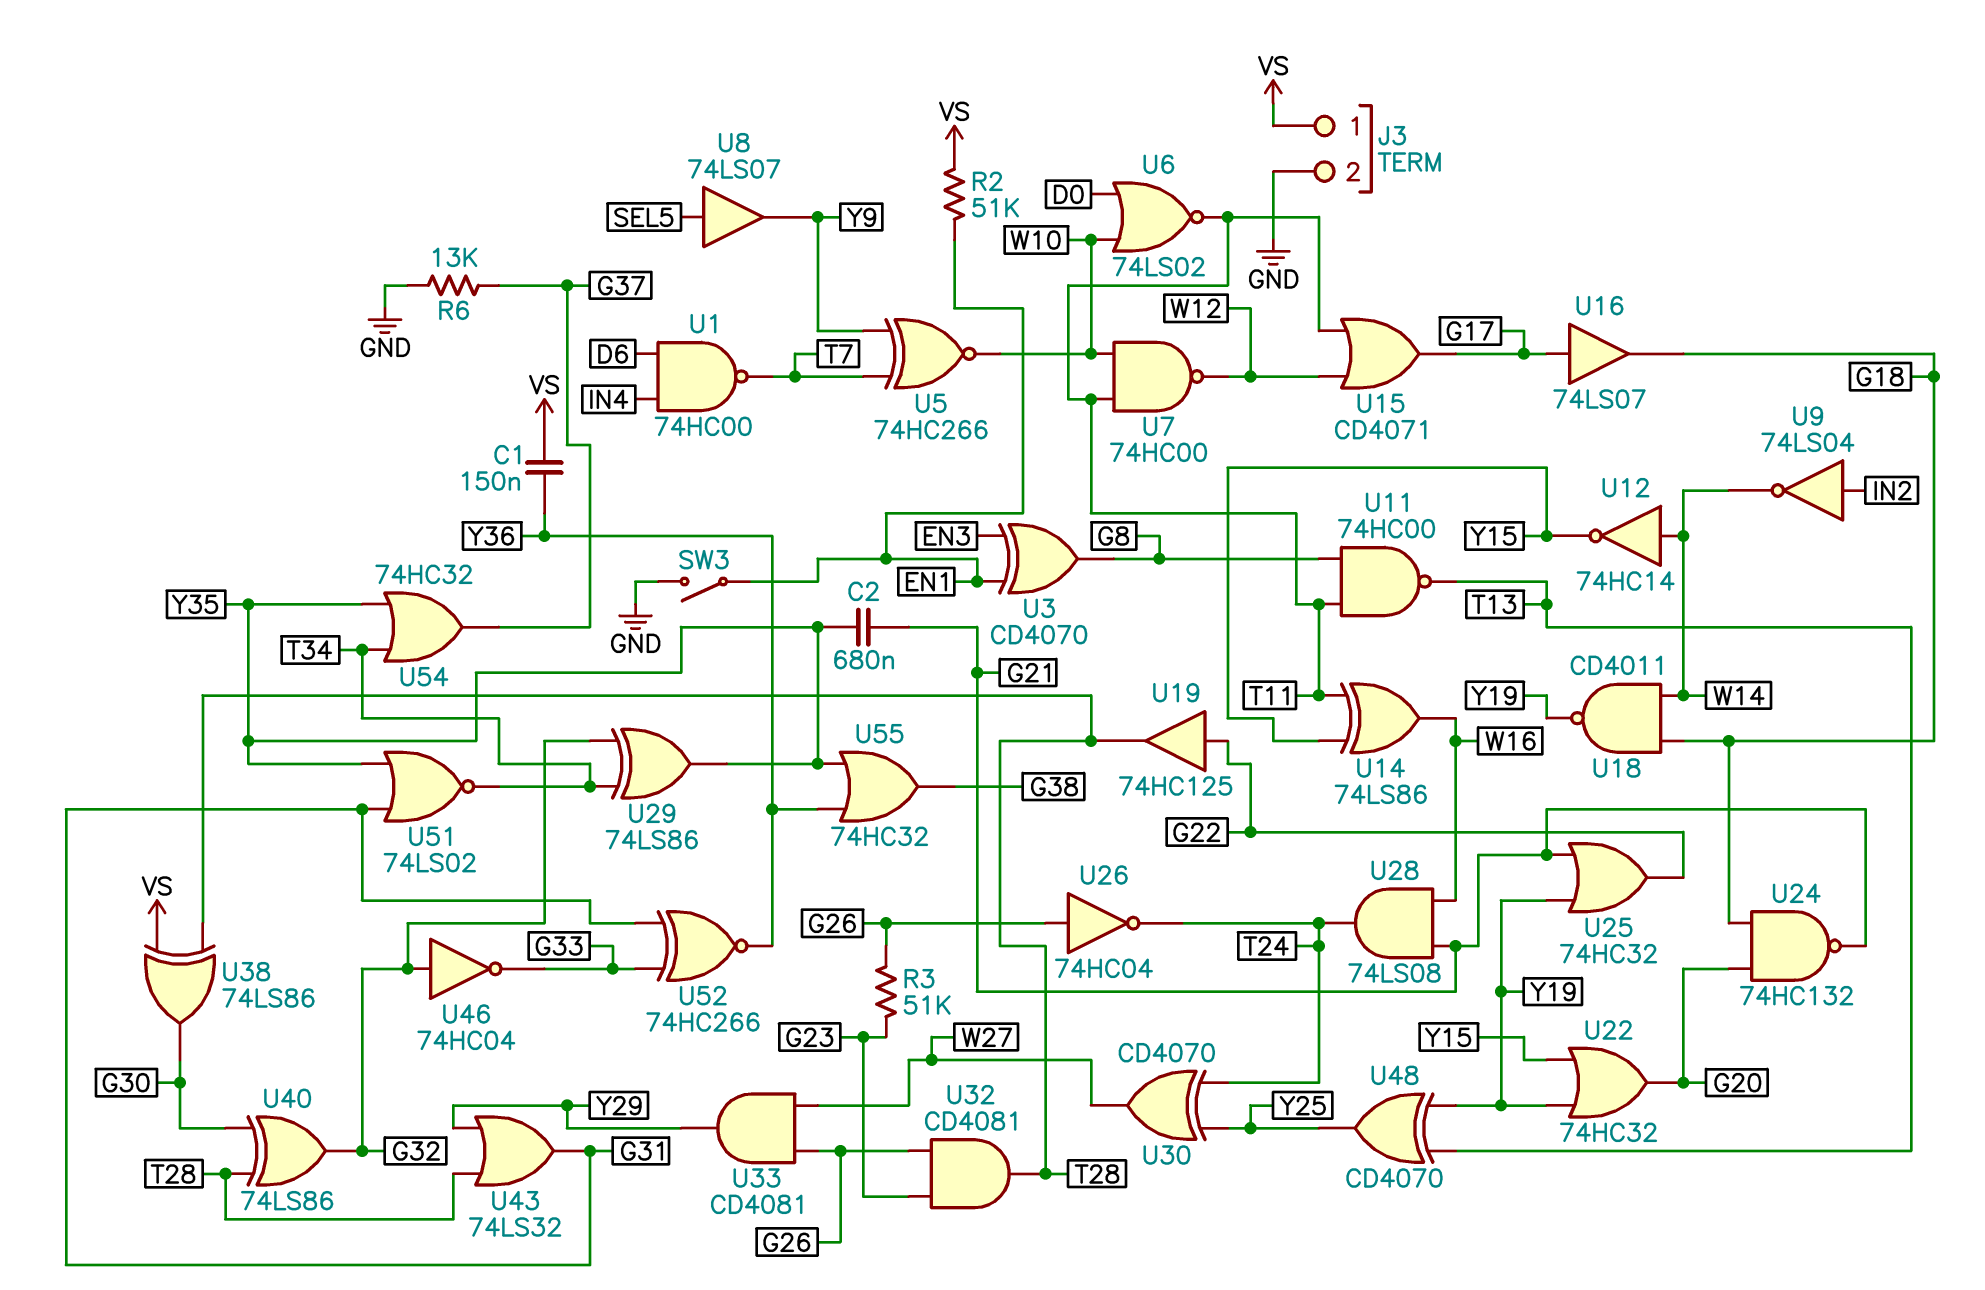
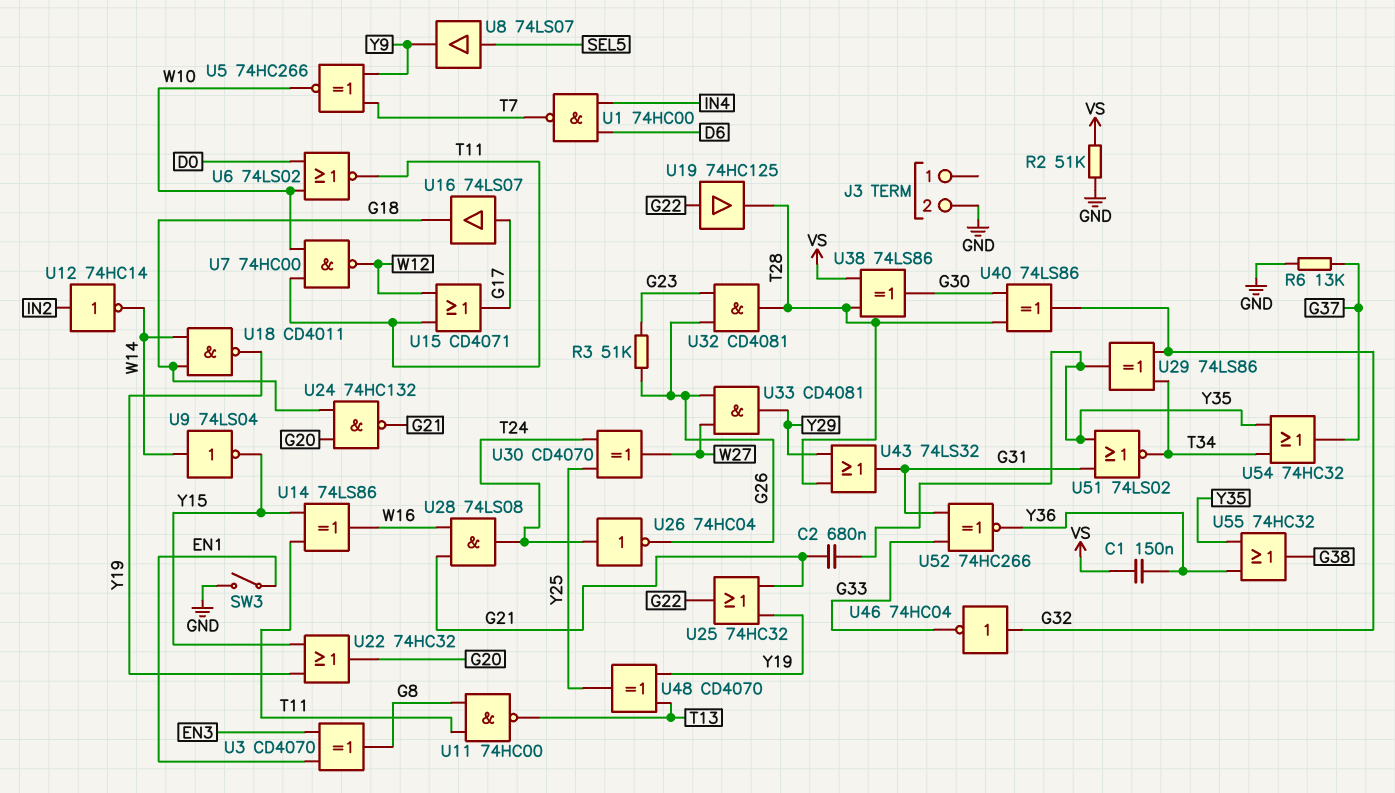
J3 pin 1: VS -> none
R2: 51k (EN1, VS) -> 51k (GND, VS)
U9: NOT 74LS04 (in IN2, out W14) -> NOT 74LS04 (in W14, out Y15)
U12: NOT 74HC14 (in W14, out Y15) -> NOT 74HC14 (in IN2, out W14)
U26: NOT 74HC04 (in G26, out T24) -> NOT 74HC04 (in T24, out G26)

